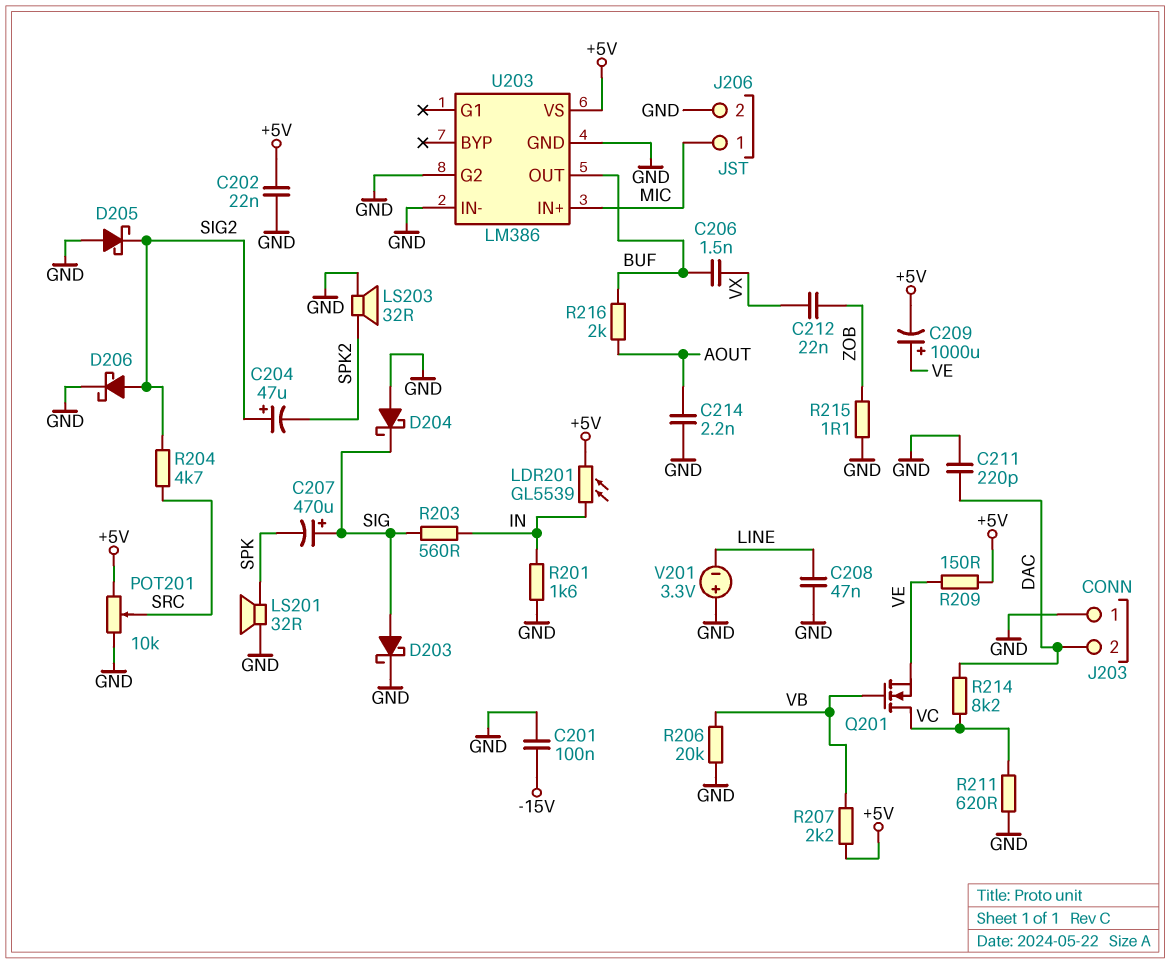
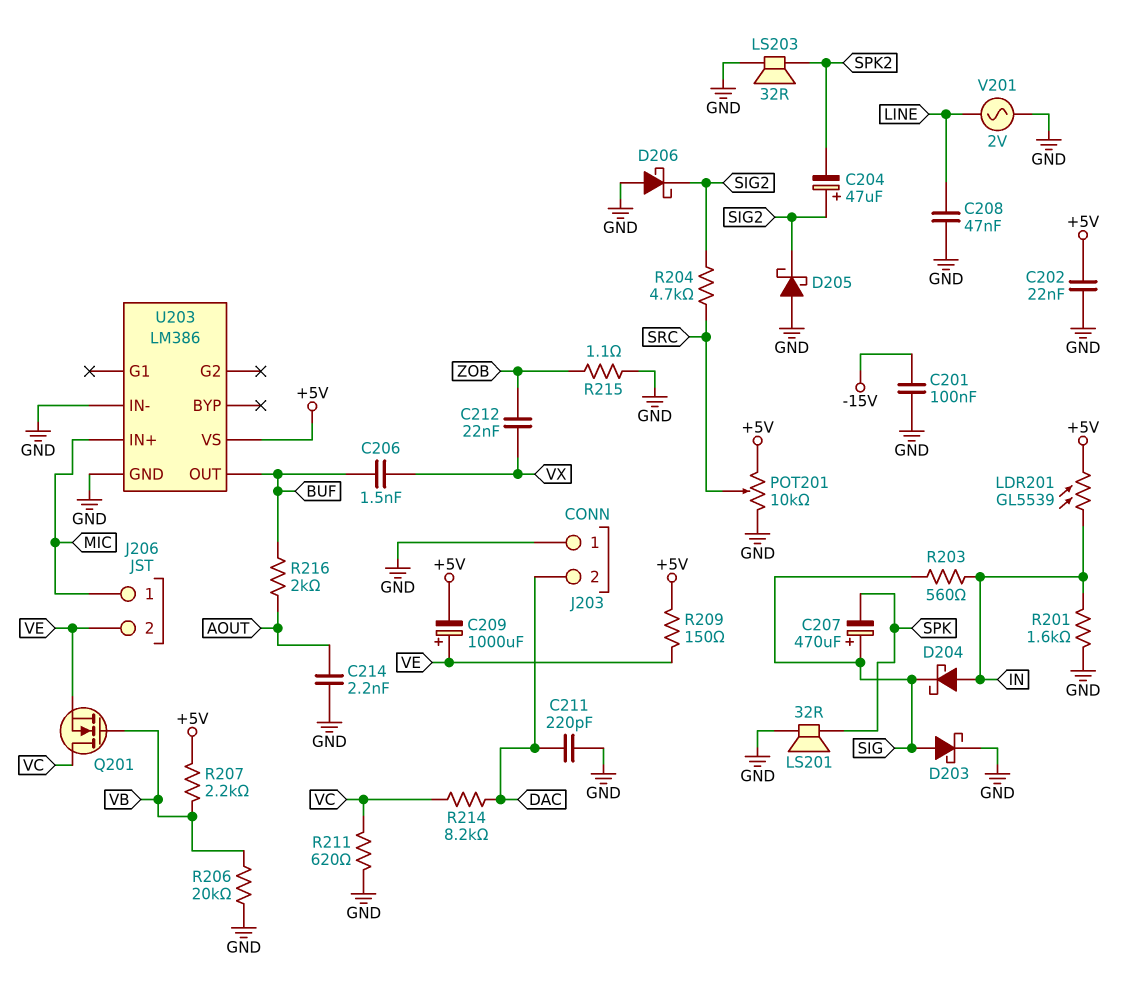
D204: schottky (A GND, K SIG) -> schottky (A IN, K SIG)
D206: schottky (A SIG2, K GND) -> schottky (A GND, K SIG2)
J206 pin 2: GND -> VE
U203 pin G2: GND -> none
V201: 3.3V (plus GND, minus LINE) -> AC 2V (GND, LINE)

